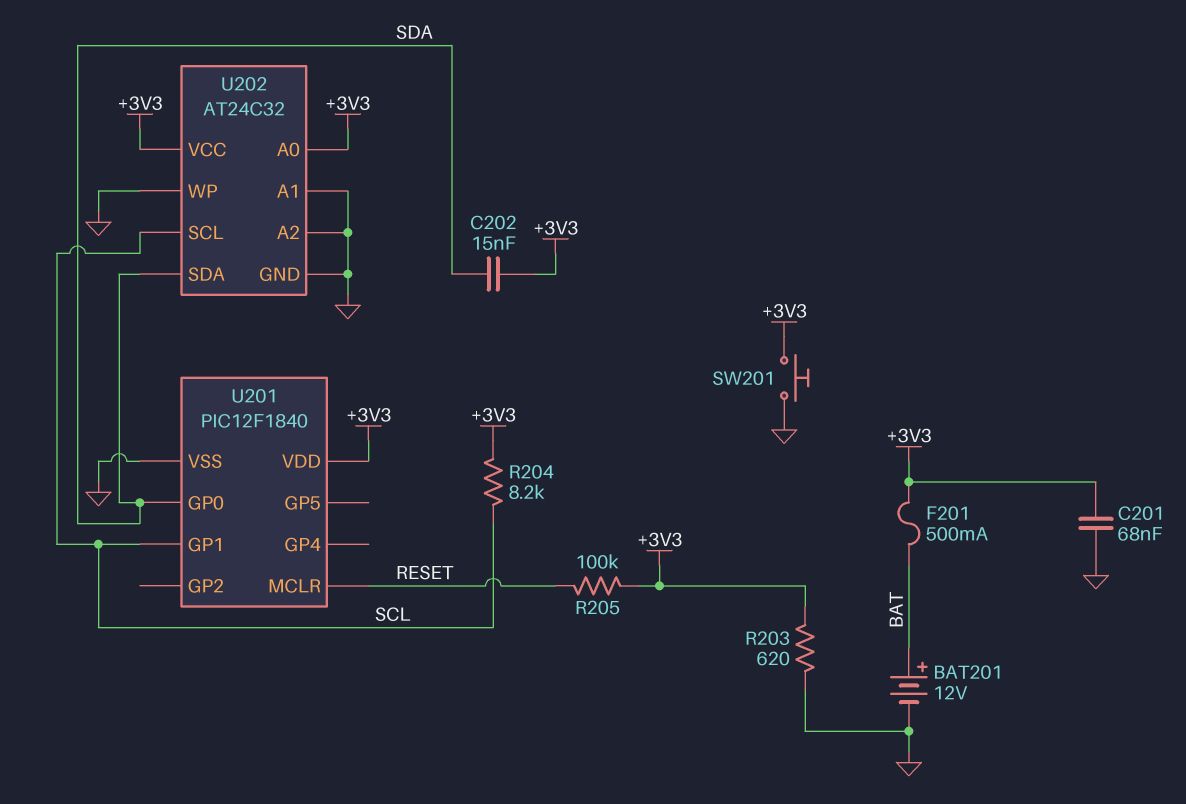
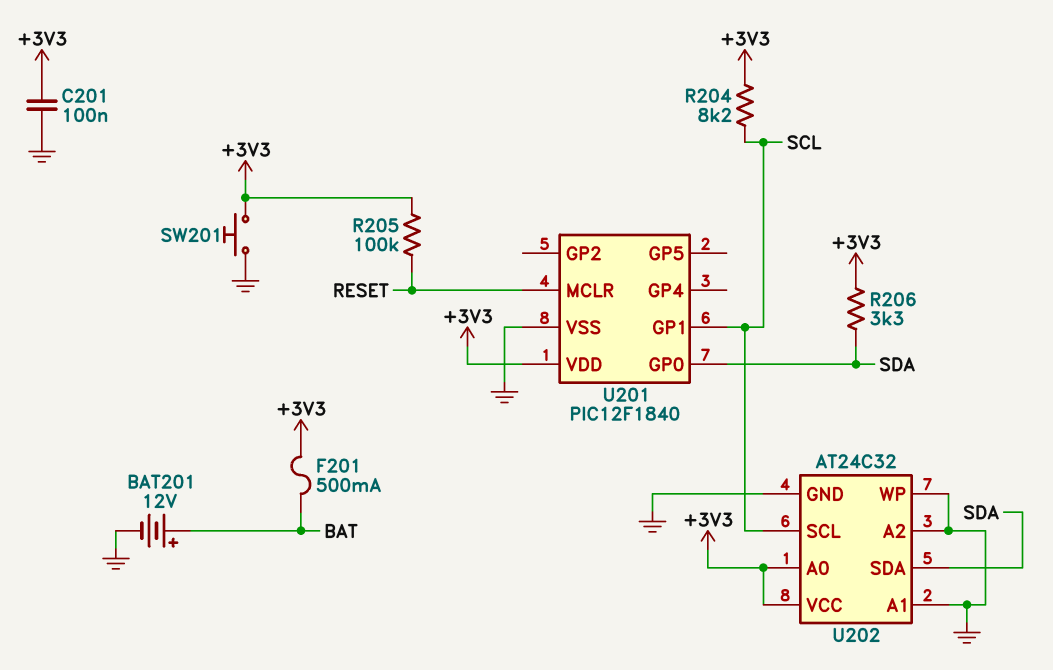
C201: 68nF (+3V3, GND) -> 100nF (+3V3, GND)
C202: 15nF (+3V3, SDA) -> none
R203: 620 (+3V3, GND) -> none
R206: none -> 3.3k (+3V3, SDA)

